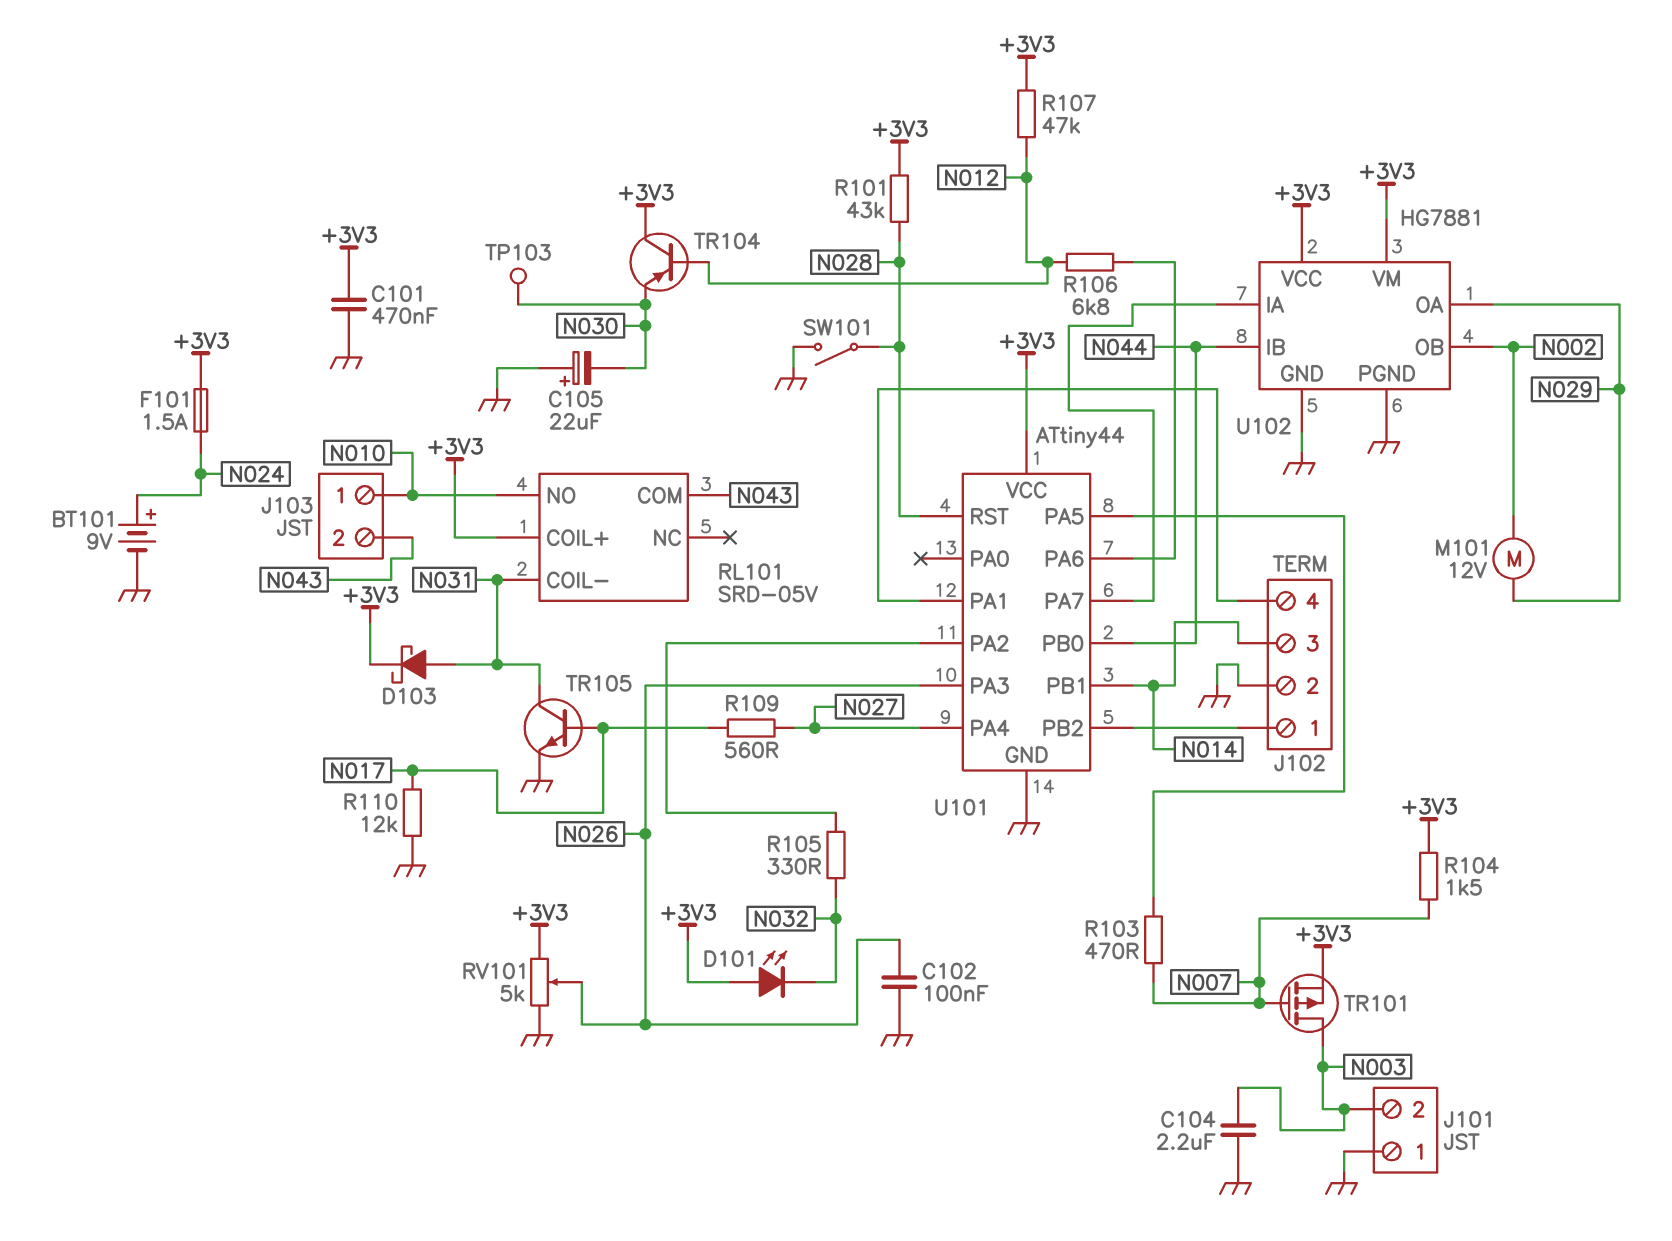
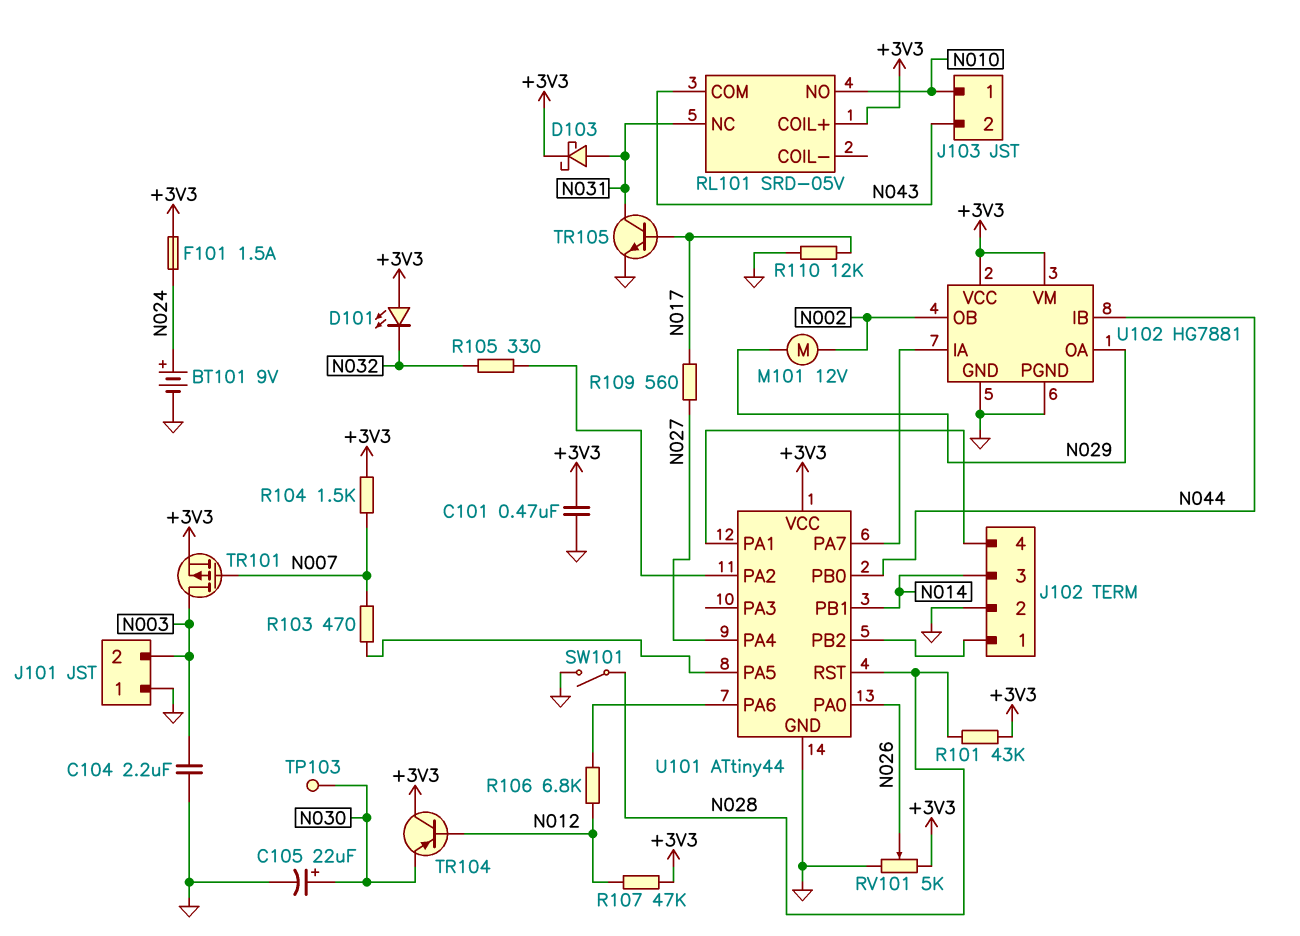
C102: 100nF (GND, N026) -> none
C105: 22uF (plus GND, minus N030) -> 22uF (plus N030, minus GND)
RL101 pin COIL-: N031 -> none
RL101 pin NC: none -> N031
U101 pin PA0: none -> N026
U101 pin PA3: N026 -> none

